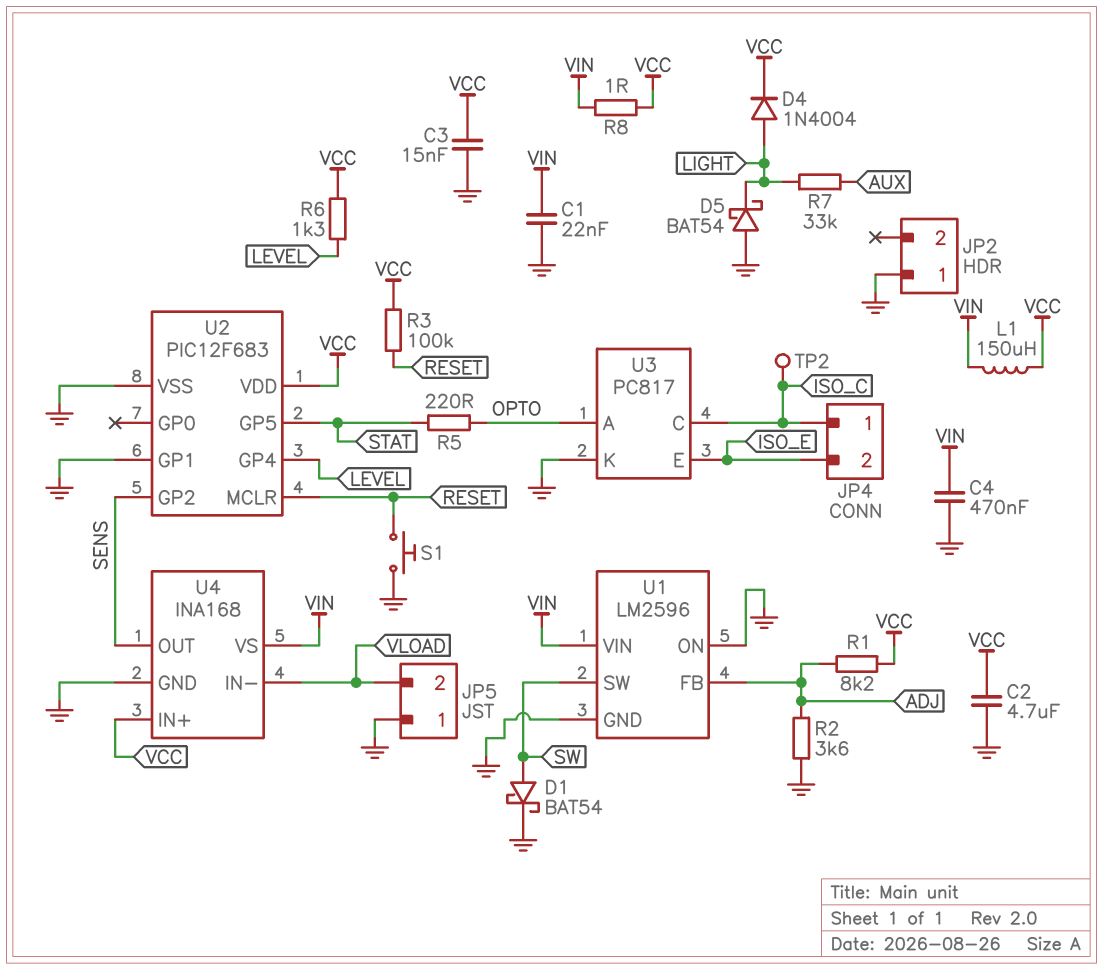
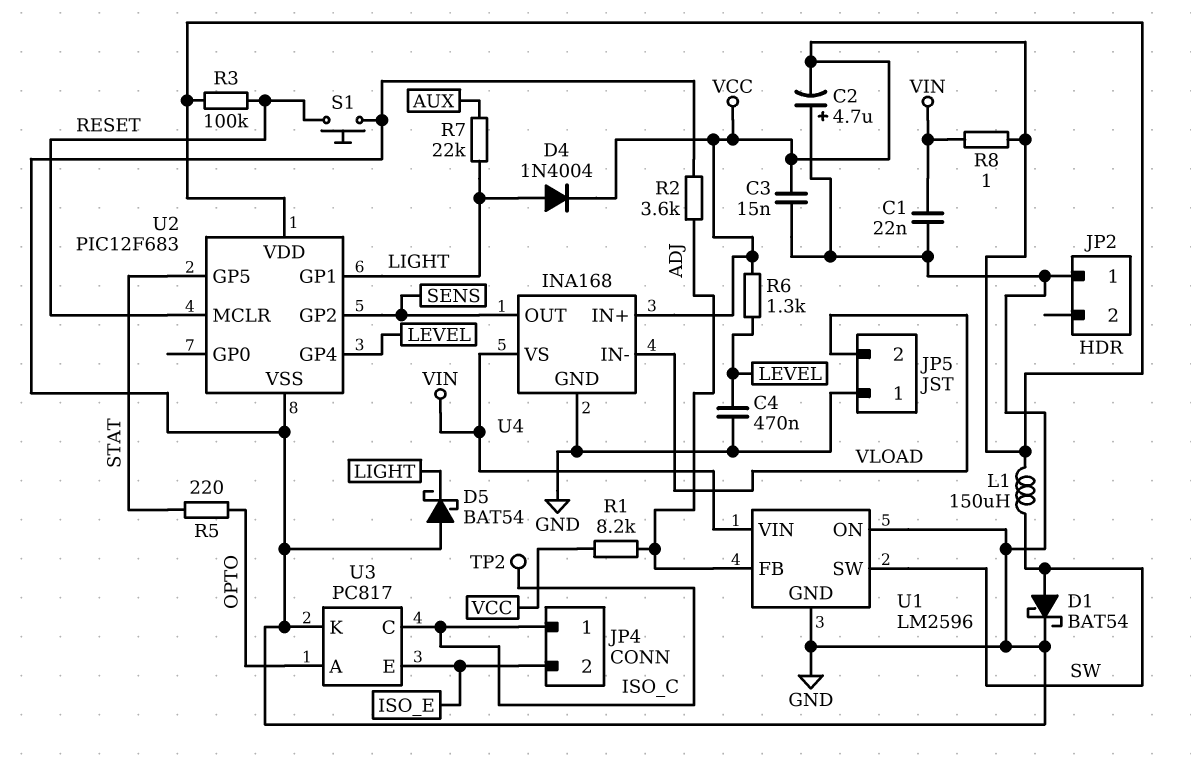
C2: 4.7uF (GND, VCC) -> 4.7uF (plus GND, minus VCC)
C4: 470nF (GND, VIN) -> 470nF (GND, LEVEL)
L1: 150uH (VCC, VIN) -> 150uH (SW, VCC)
R7: 33k (AUX, LIGHT) -> 22k (AUX, LIGHT)
U2 pin GP1: GND -> LIGHT

